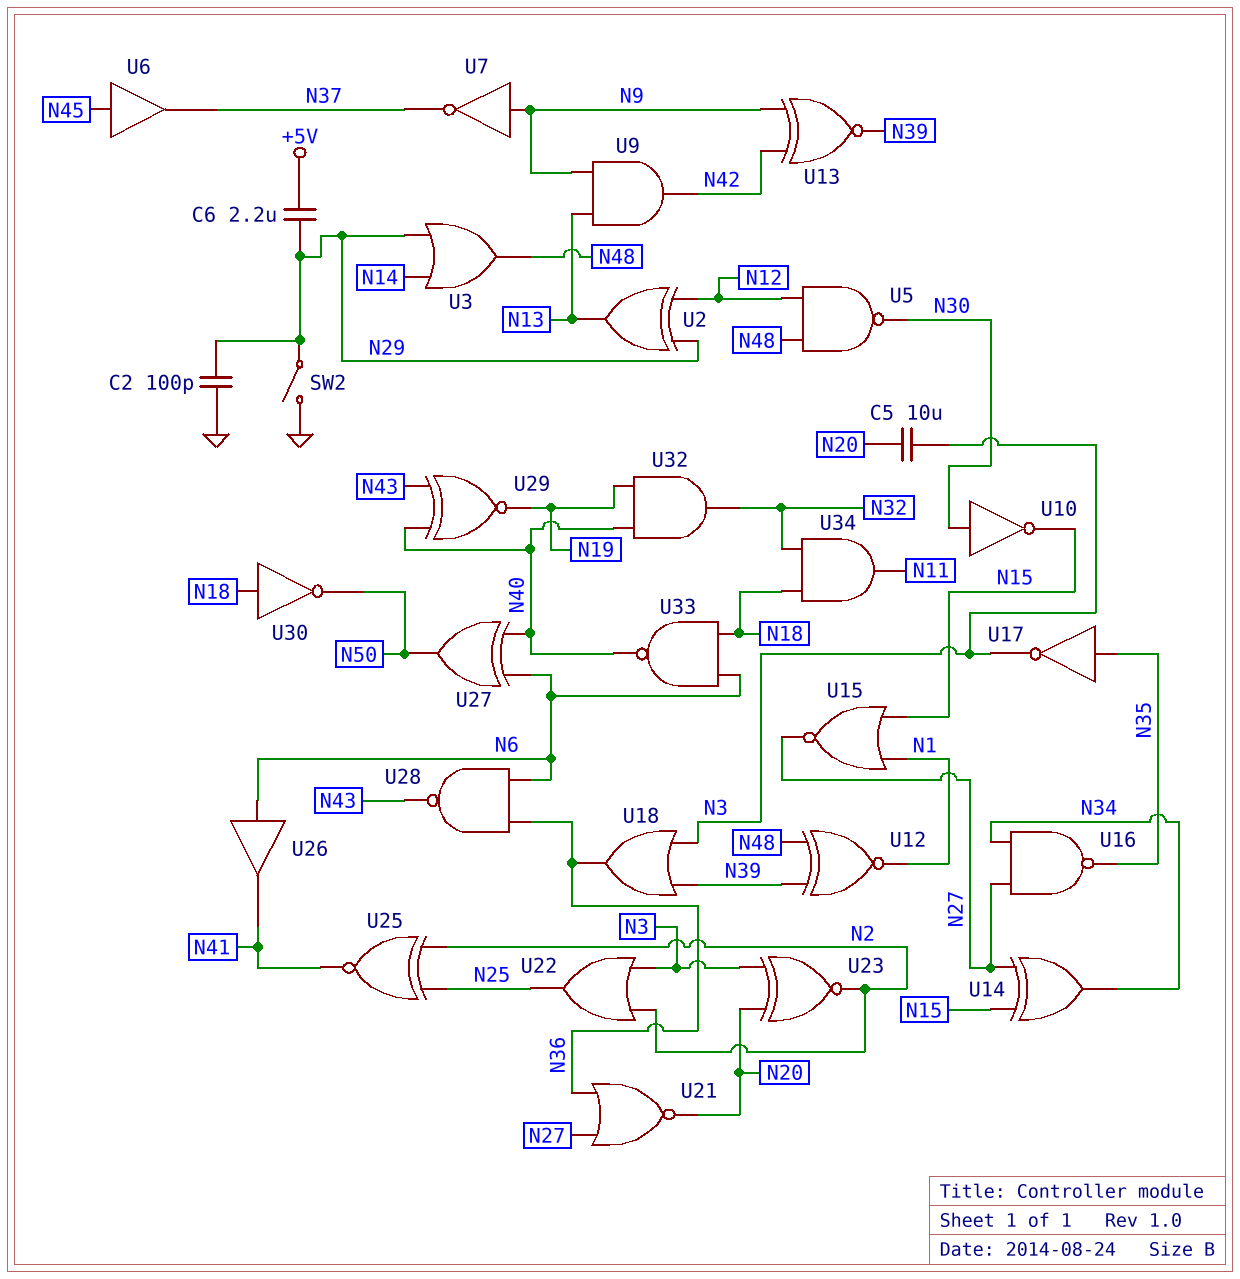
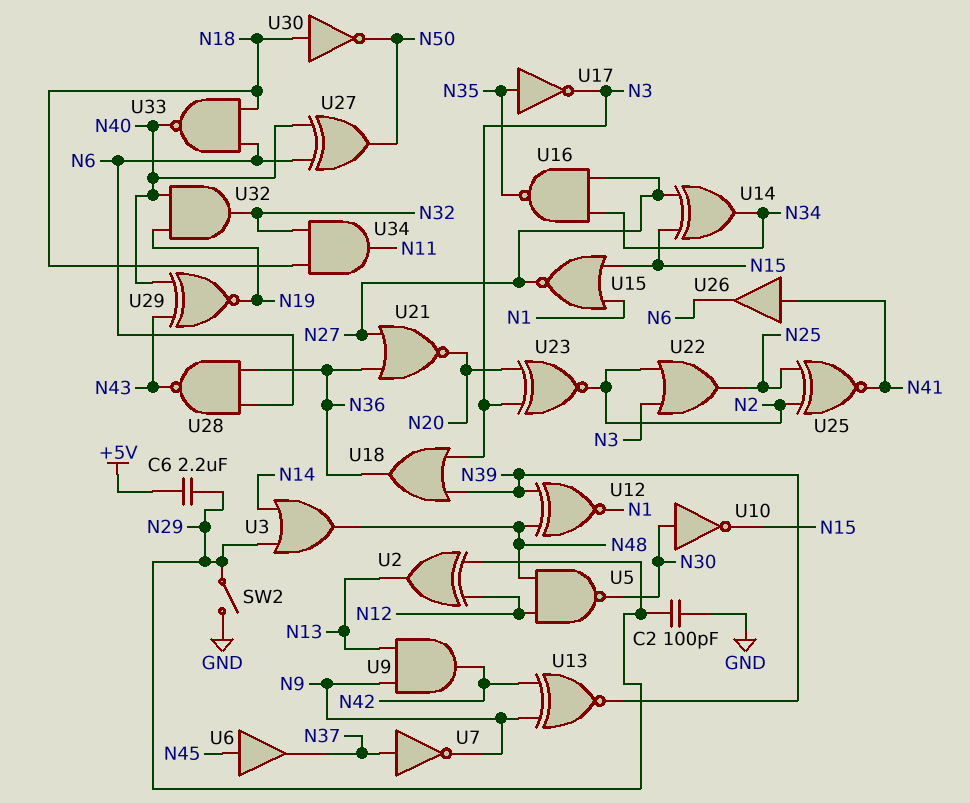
C5: 10uF (N3, N20) -> none
U7: NOT (in N9, out N37) -> NOT (in N37, out N9)
U26: buffer (in N6, out N41) -> buffer (in N41, out N6)

